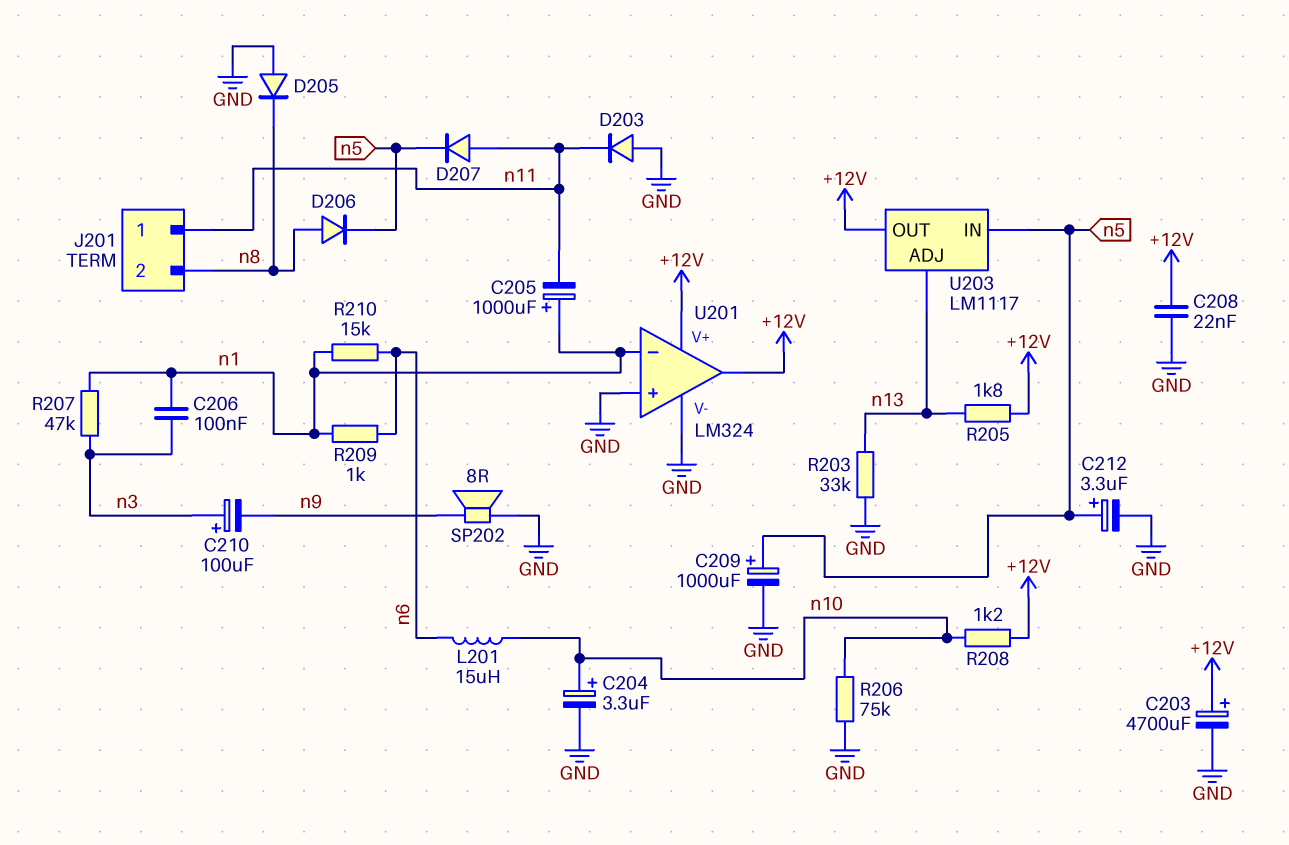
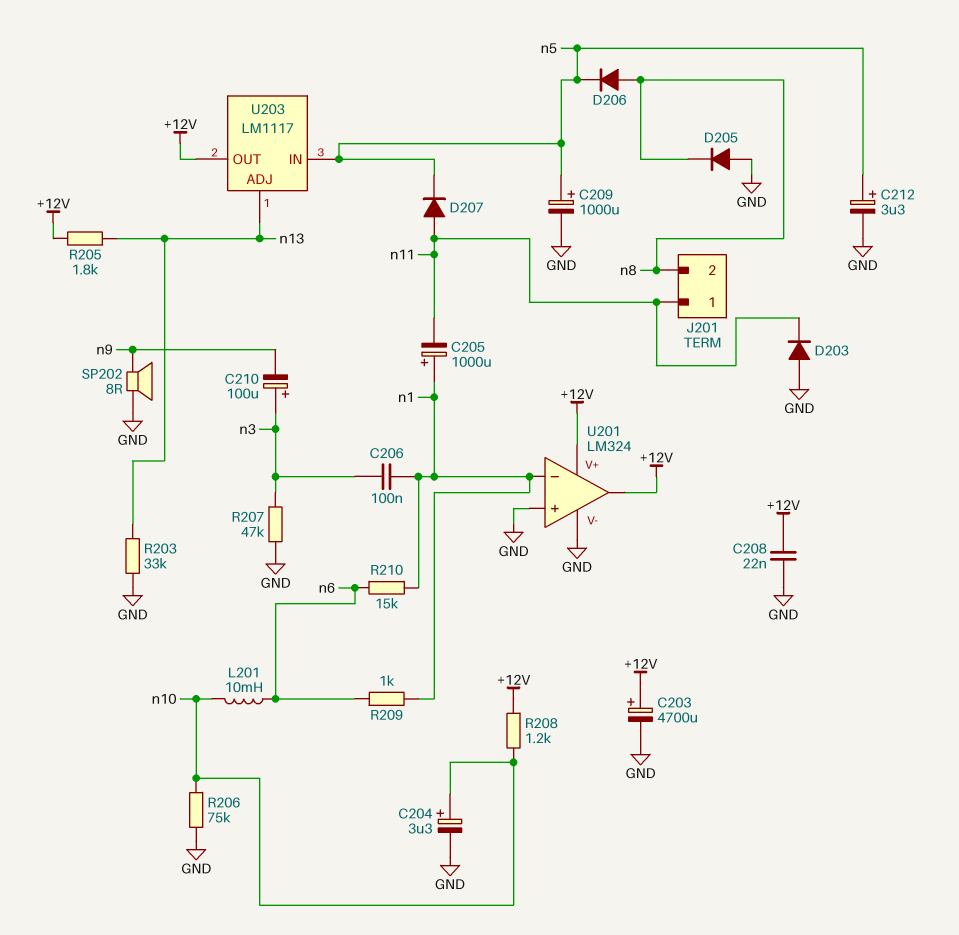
L201: 15uH (n6, n10) -> 10mH (n6, n10)
R207: 47k (n1, n3) -> 47k (GND, n3)

